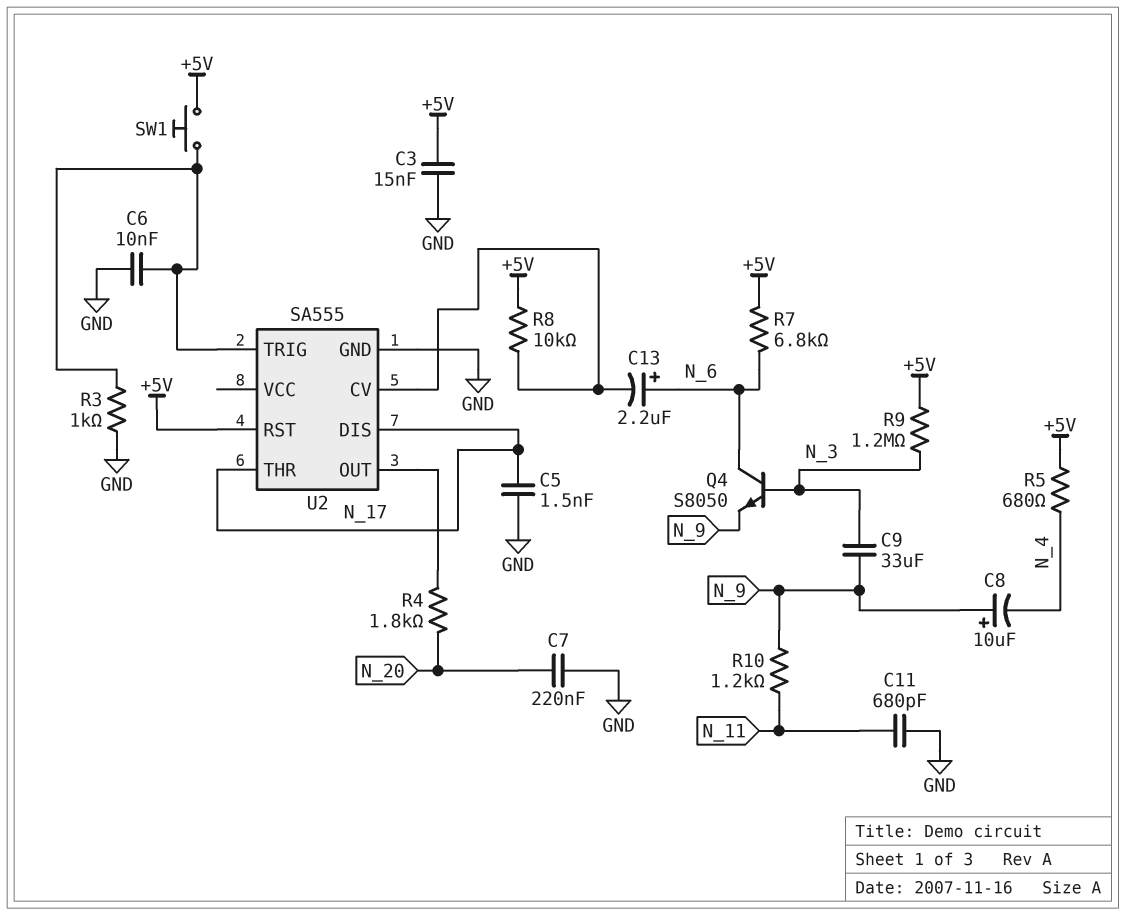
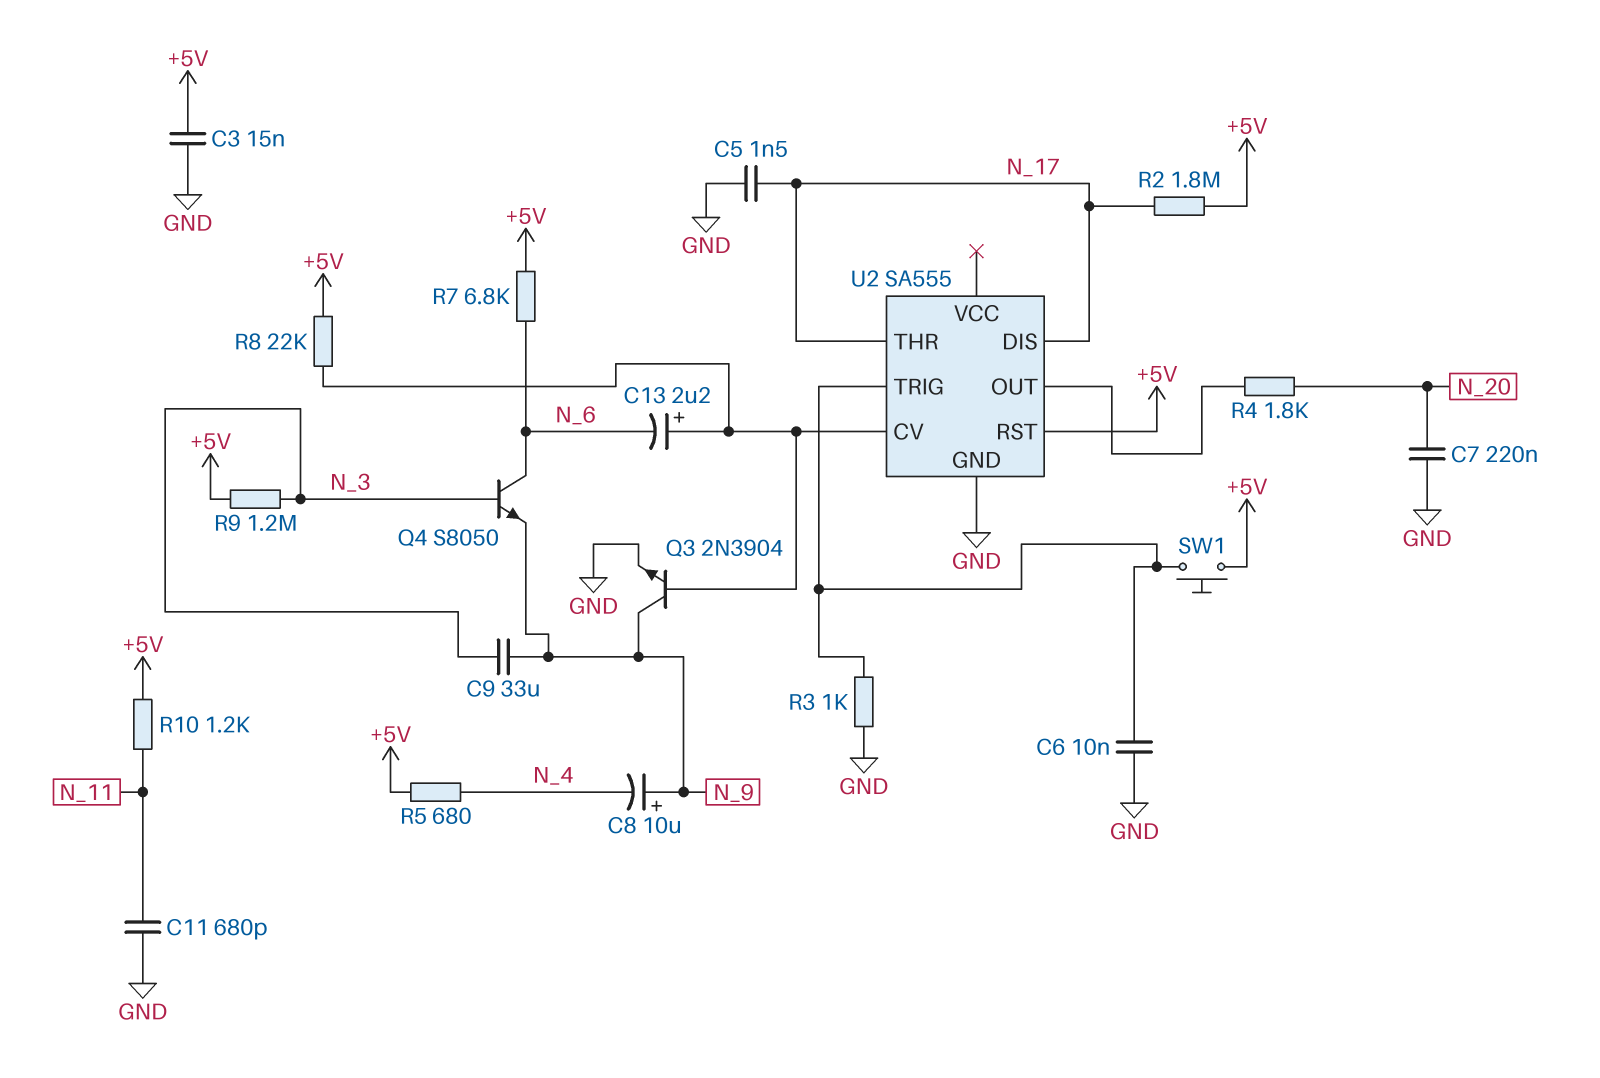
C13: 2.2uF (plus N_6, minus U2/CV) -> 2.2uF (plus U2/CV, minus N_6)
Q3: none -> NPN 2N3904 (B U2/CV, C N_9, E GND)
R2: none -> 1.8M (+5V, N_17)
R8: 10k (+5V, U2/CV) -> 22k (+5V, U2/CV)
R10: 1.2k (N_9, N_11) -> 1.2k (+5V, N_11)

